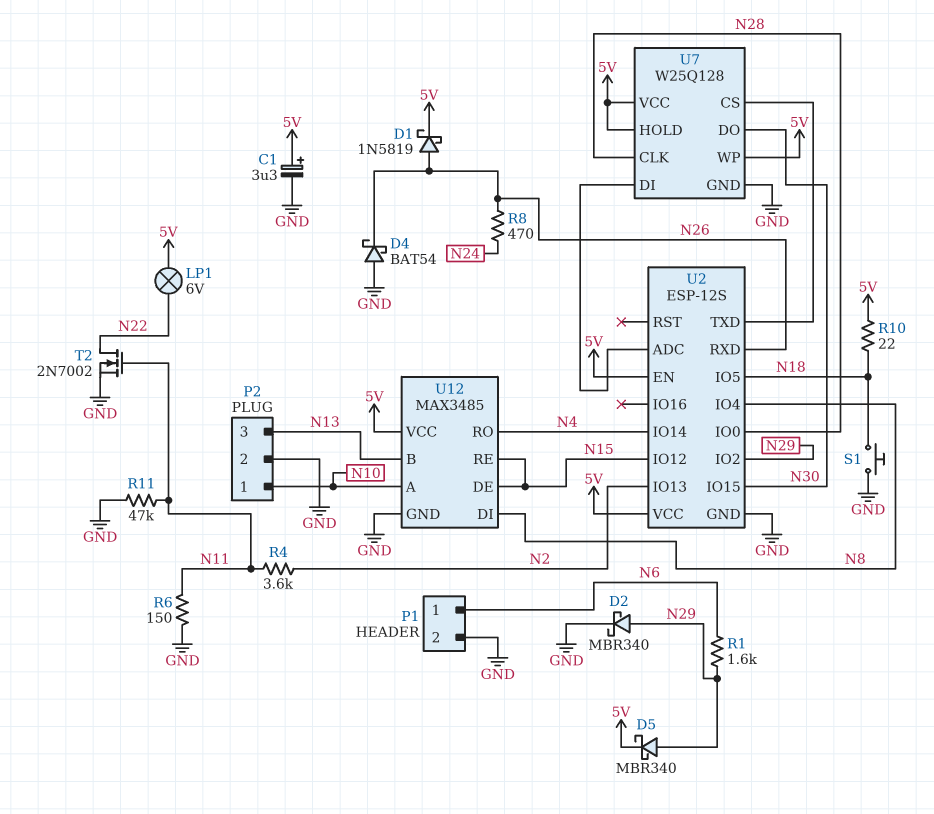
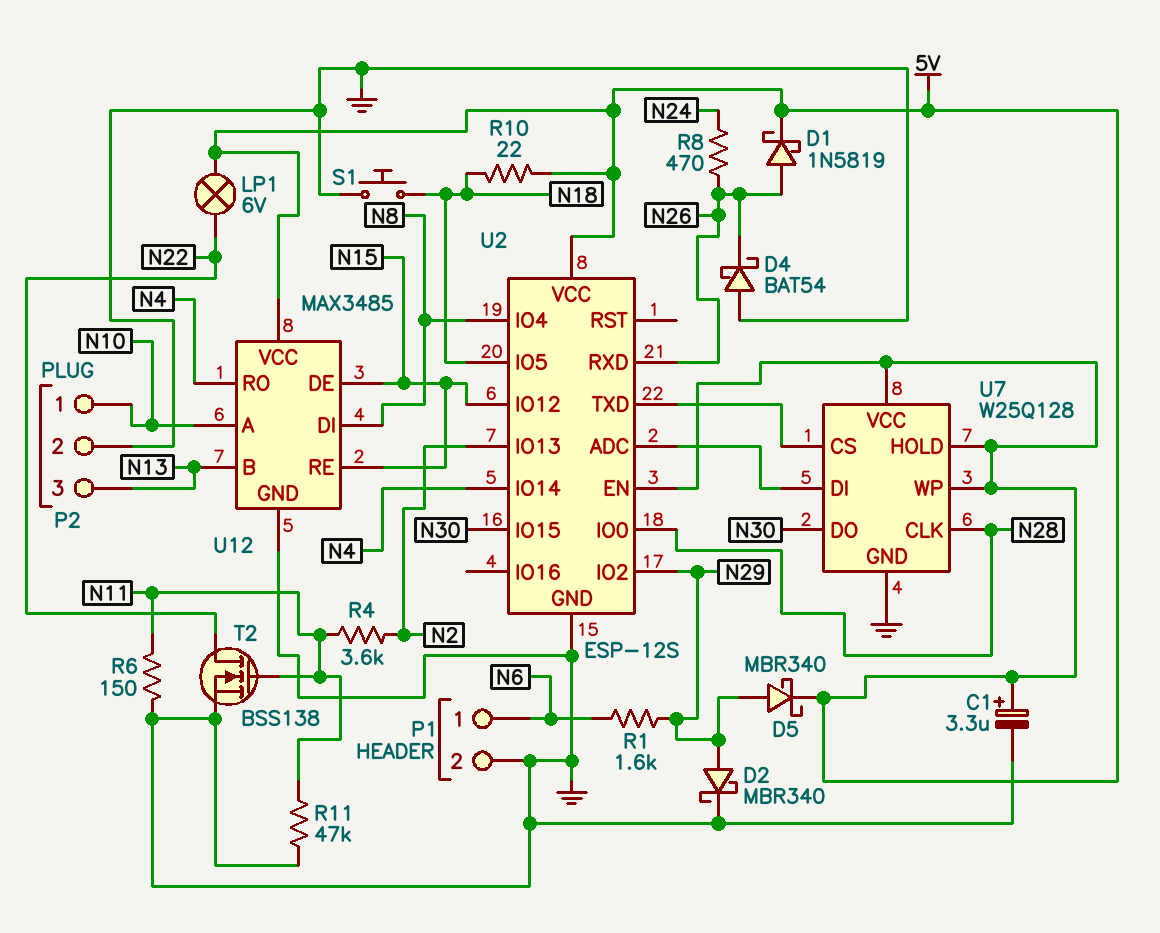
T2: NMOS 2N7002 (G N11, D N22, S GND) -> NMOS BSS138 (G N11, D N22, S GND)

